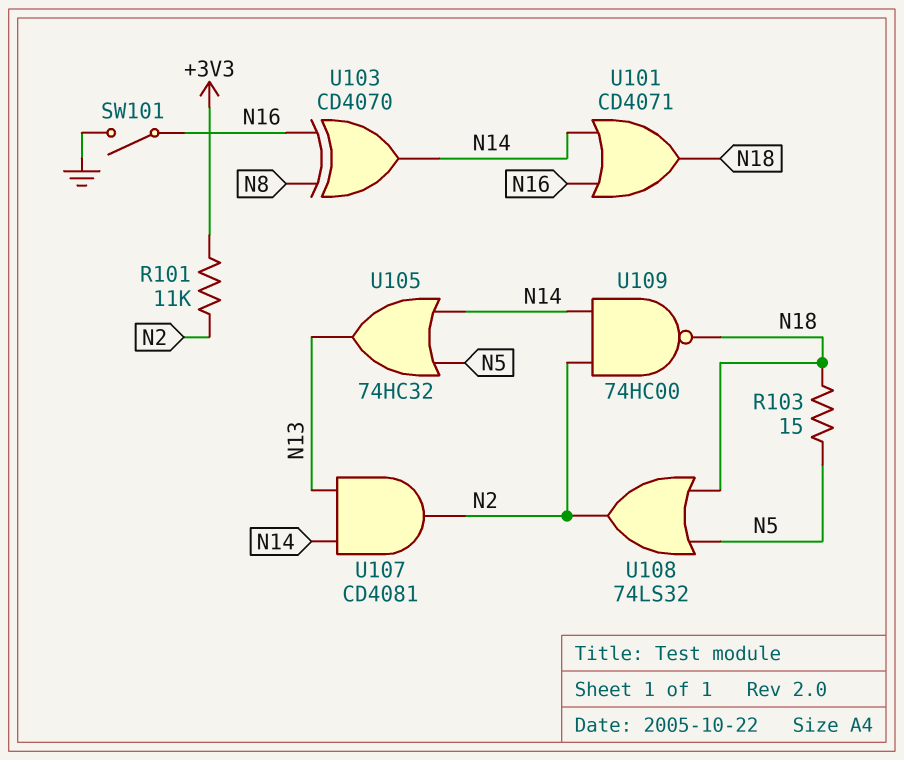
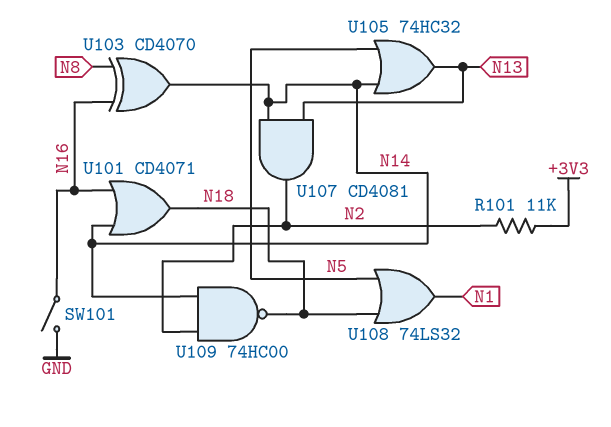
R103: 15 (N5, N18) -> none
U108: OR 74LS32 (in N5, in N18, out N2) -> OR 74LS32 (in N5, in N18, out N1)

